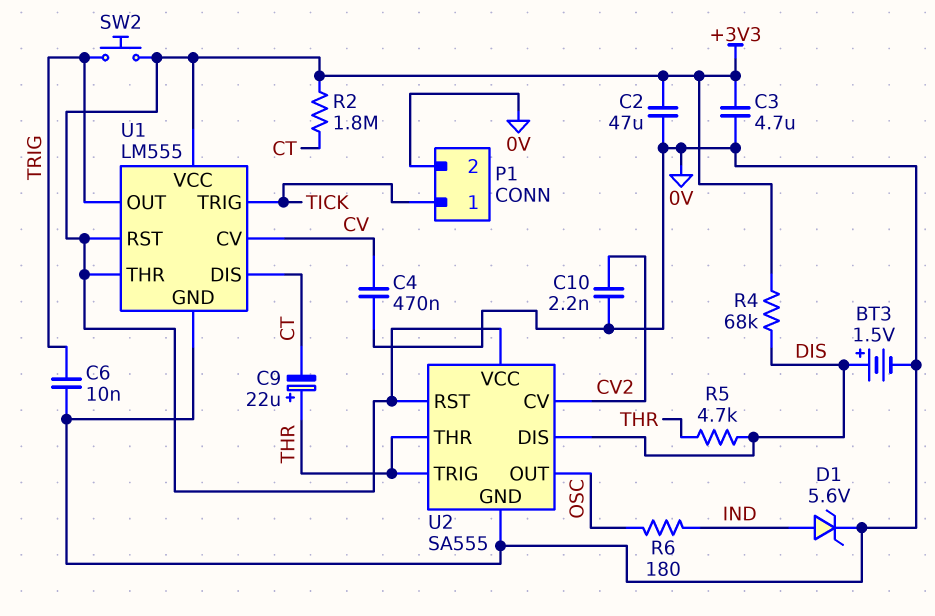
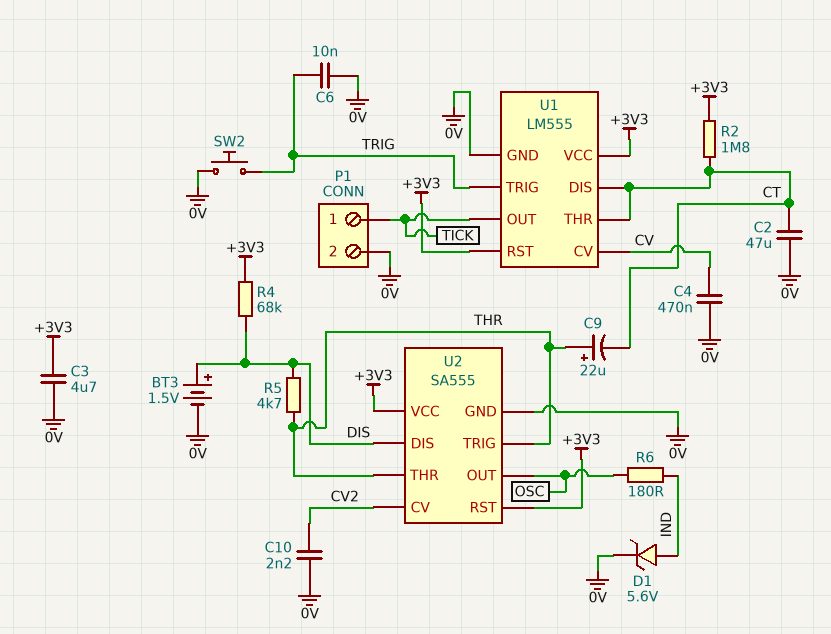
C2: 47uF (+3V3, 0V) -> 47uF (0V, CT)
SW2: button (+3V3, TRIG) -> button (0V, TRIG)
U1 pin OUT: TRIG -> TICK
U1 pin THR: +3V3 -> CT
U1 pin TRIG: TICK -> TRIG

